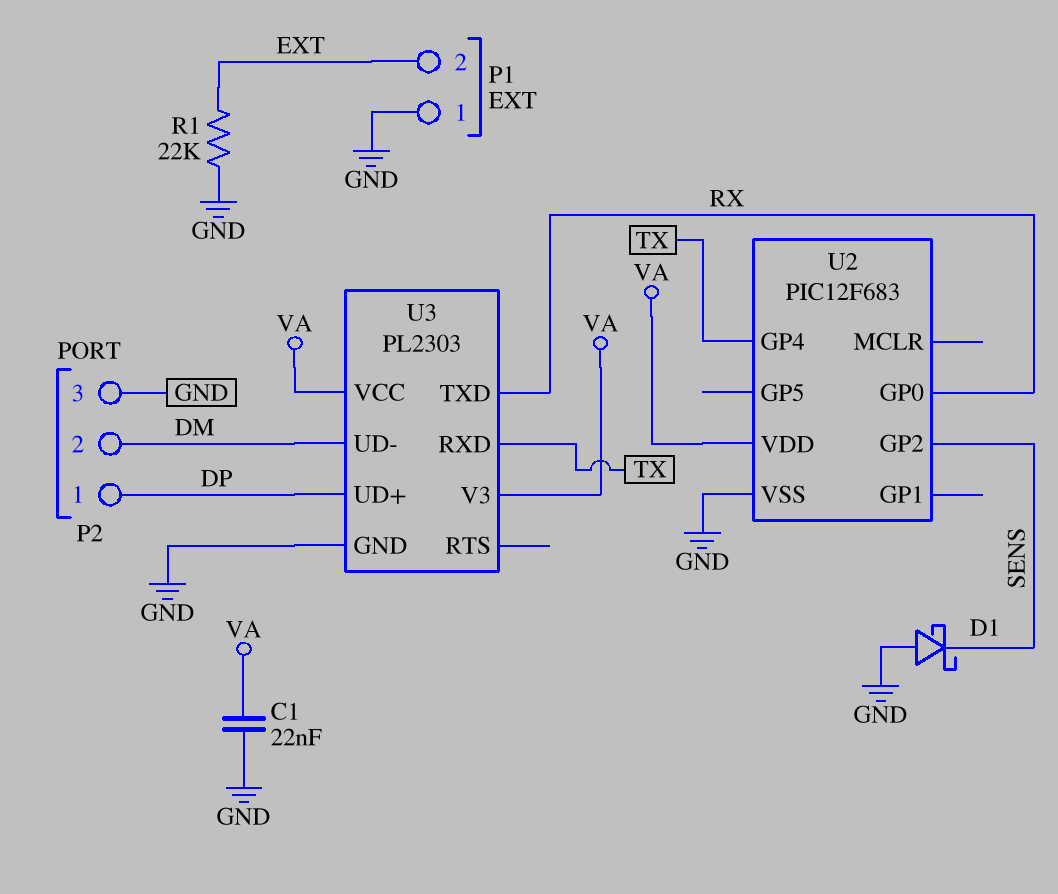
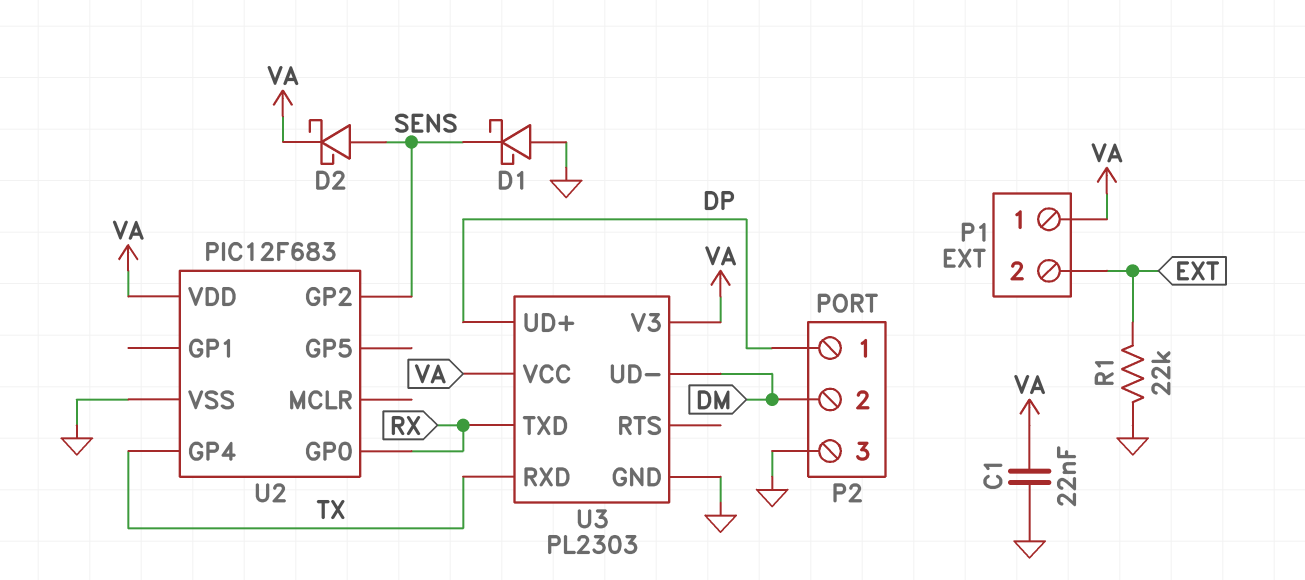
D2: none -> schottky (A SENS, K VA)
P1 pin 1: GND -> VA

